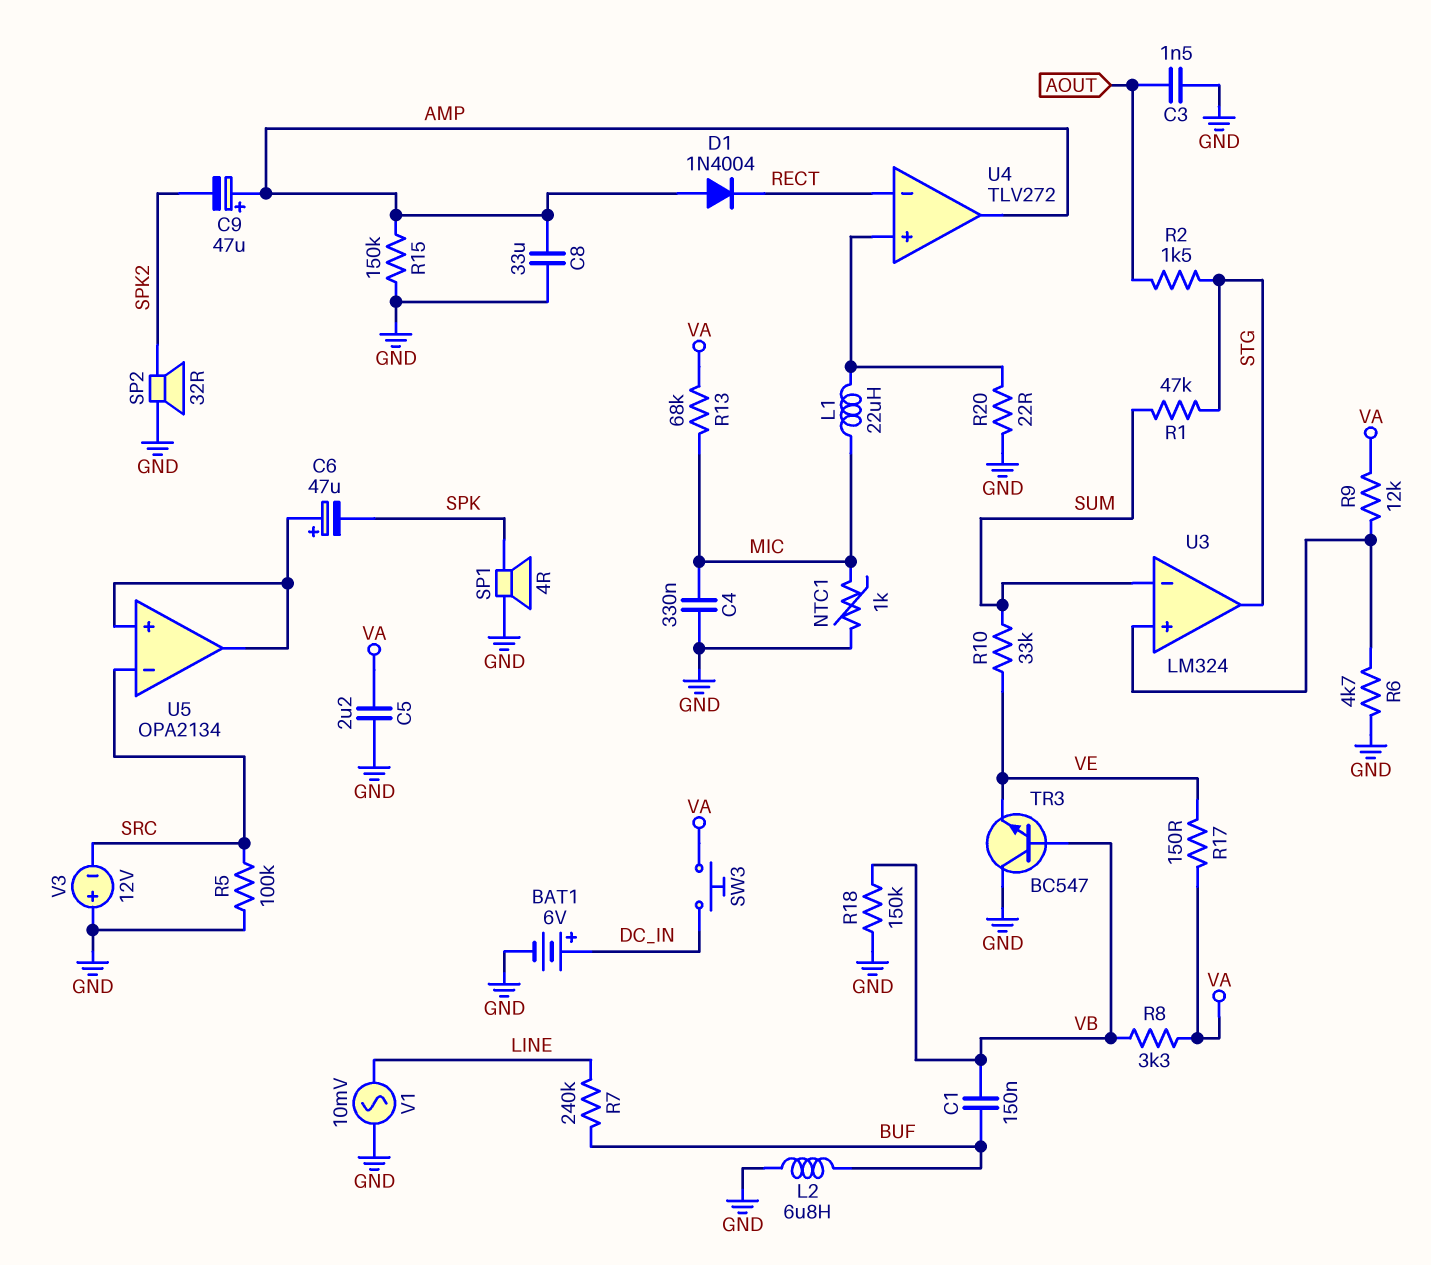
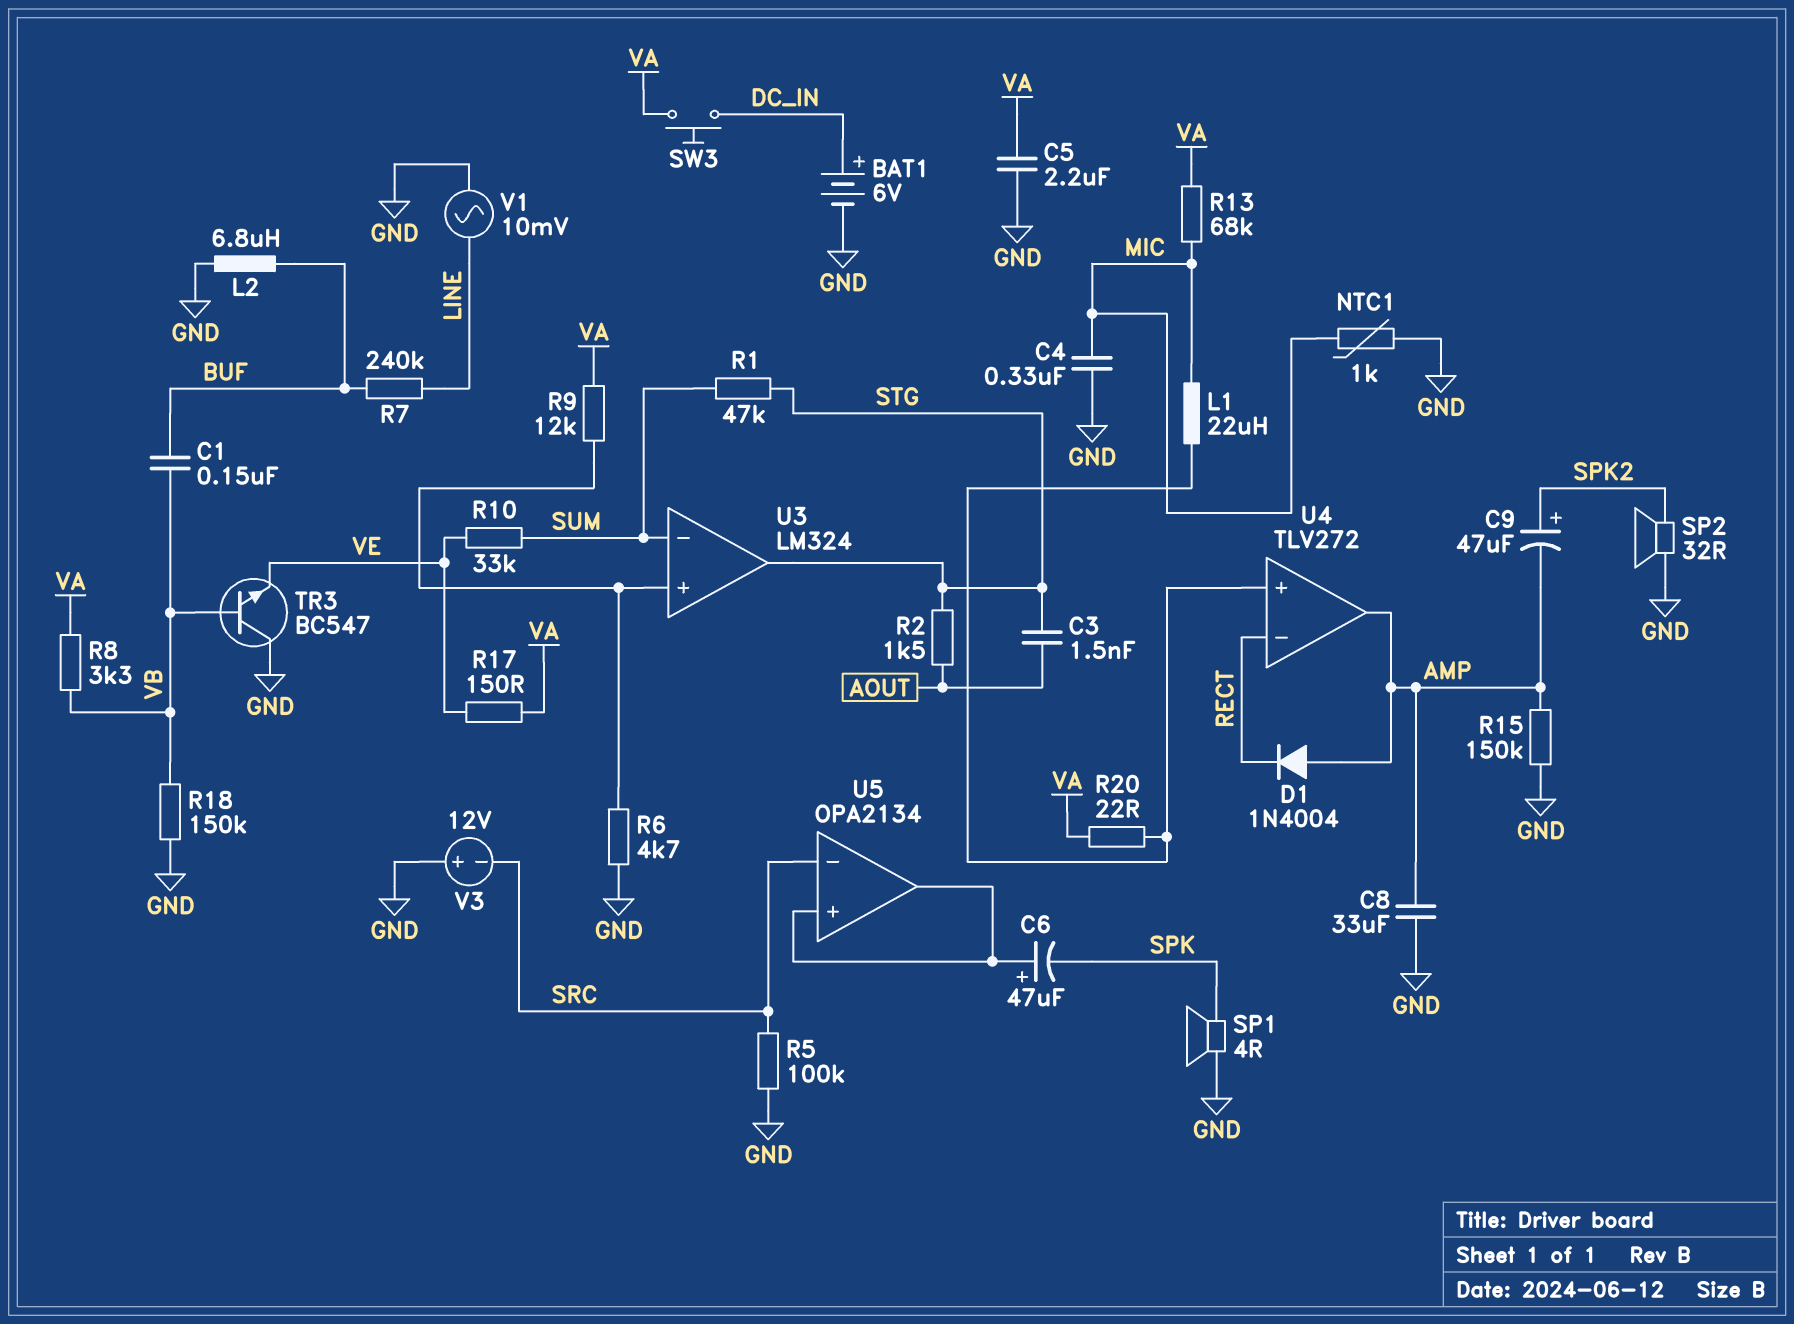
C3: 1.5nF (AOUT, GND) -> 1.5nF (AOUT, STG)
C9: 47uF (plus AMP, minus SPK2) -> 47uF (plus SPK2, minus AMP)
R20: 22 (GND, U4/in+) -> 22 (U4/in+, VA)

